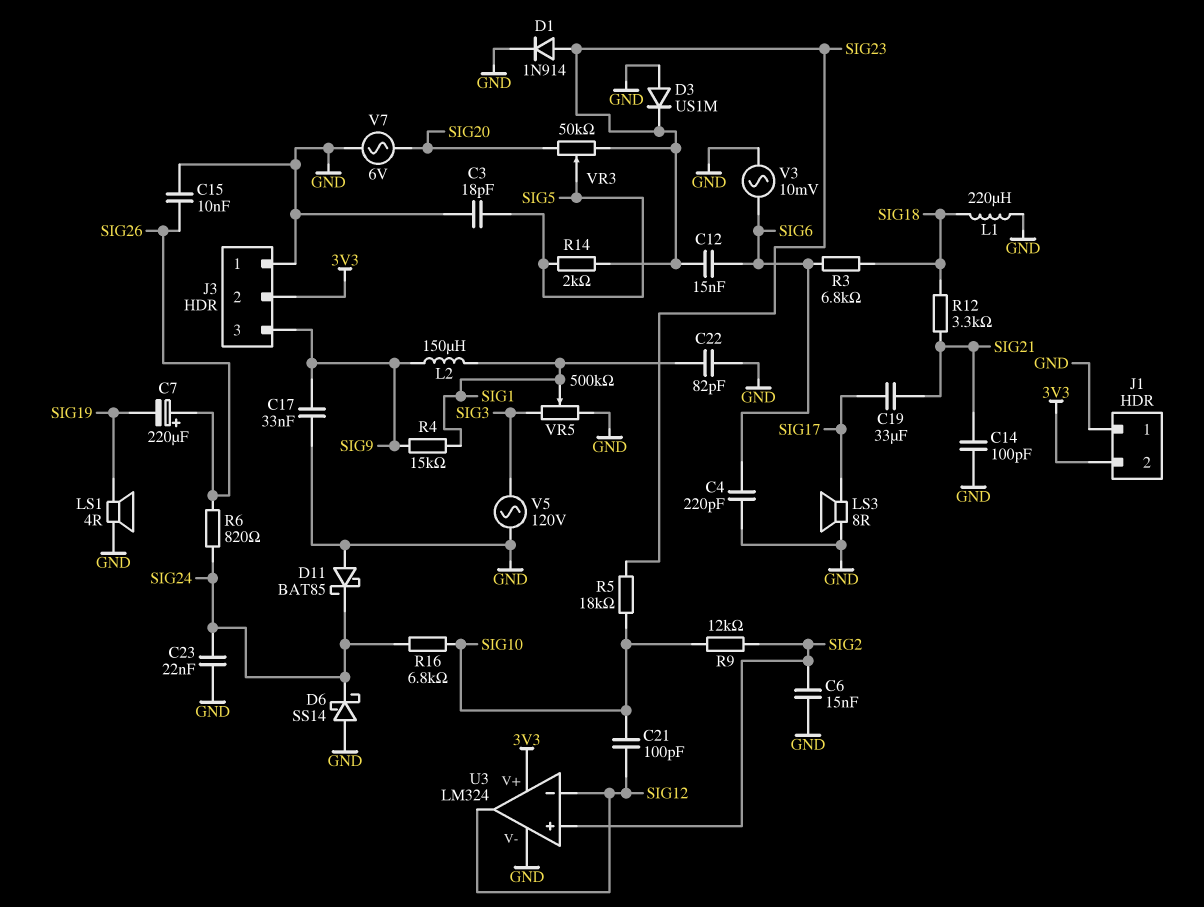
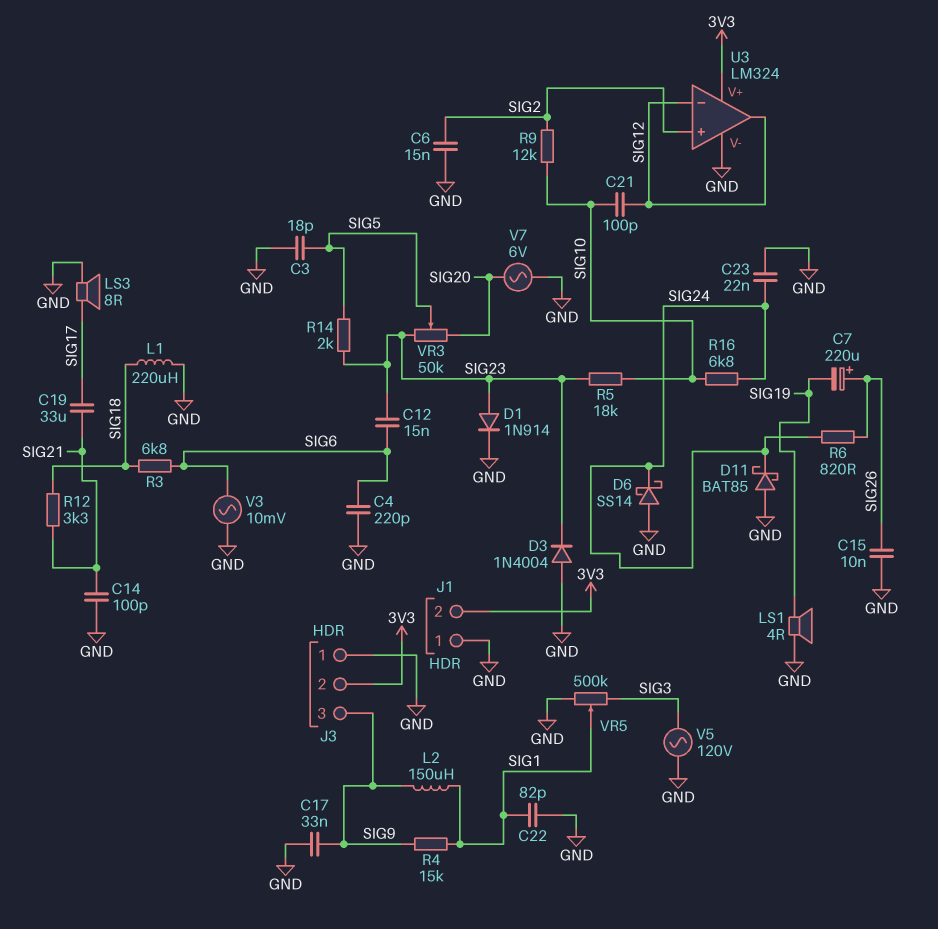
D3: diode US1M (A GND, K SIG23) -> diode 1N4004 (A GND, K SIG23)

